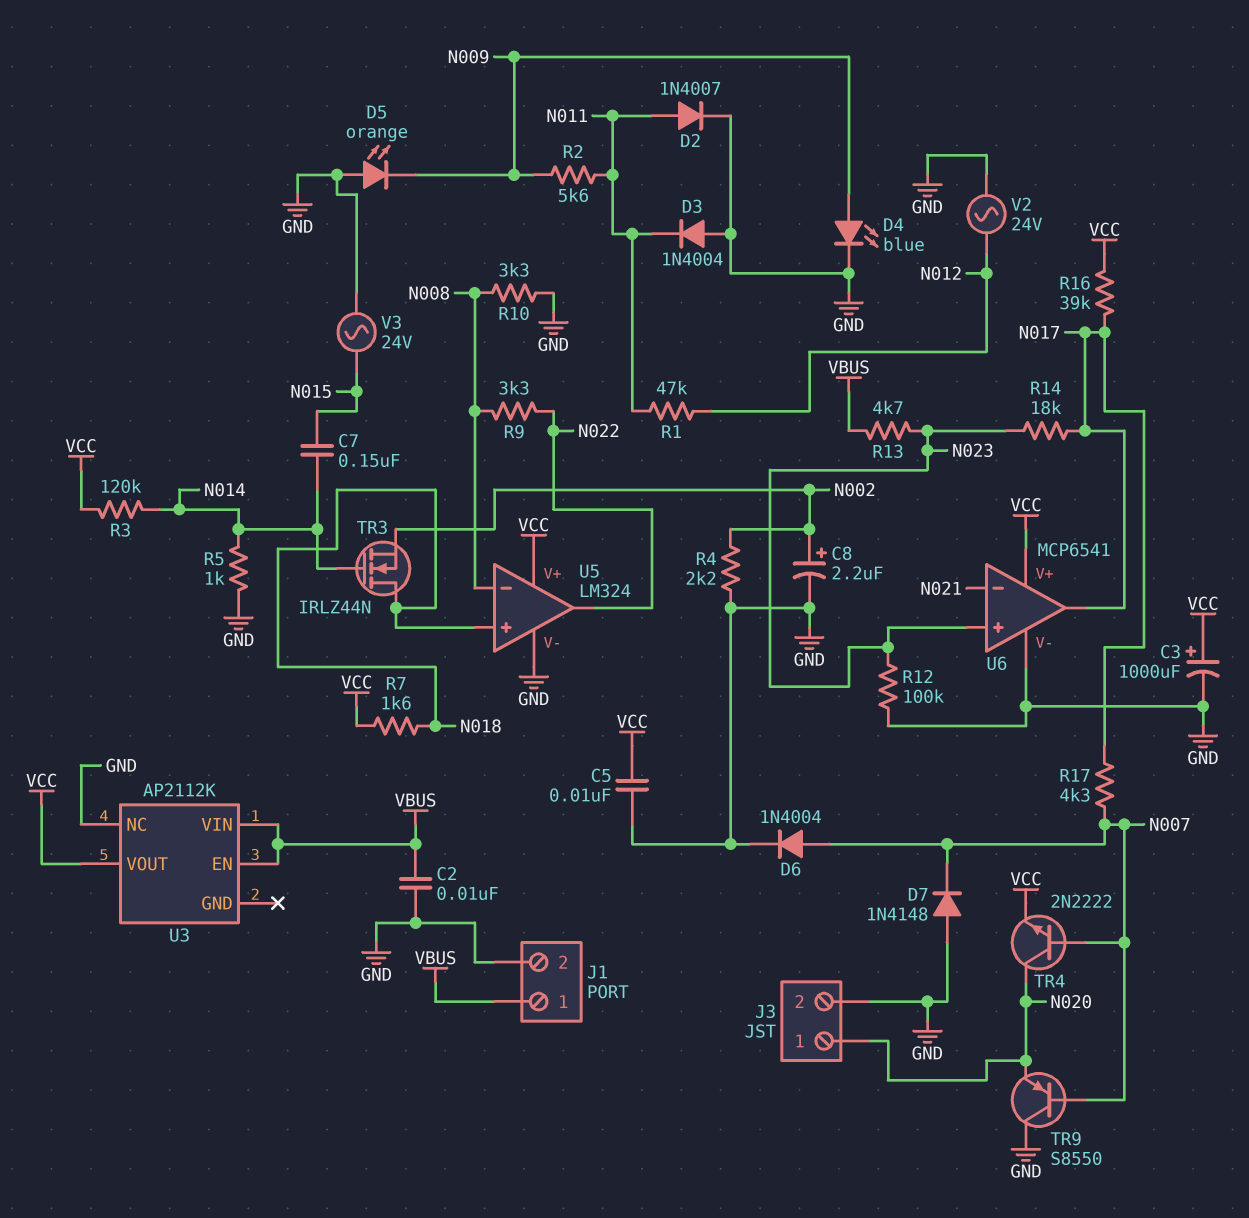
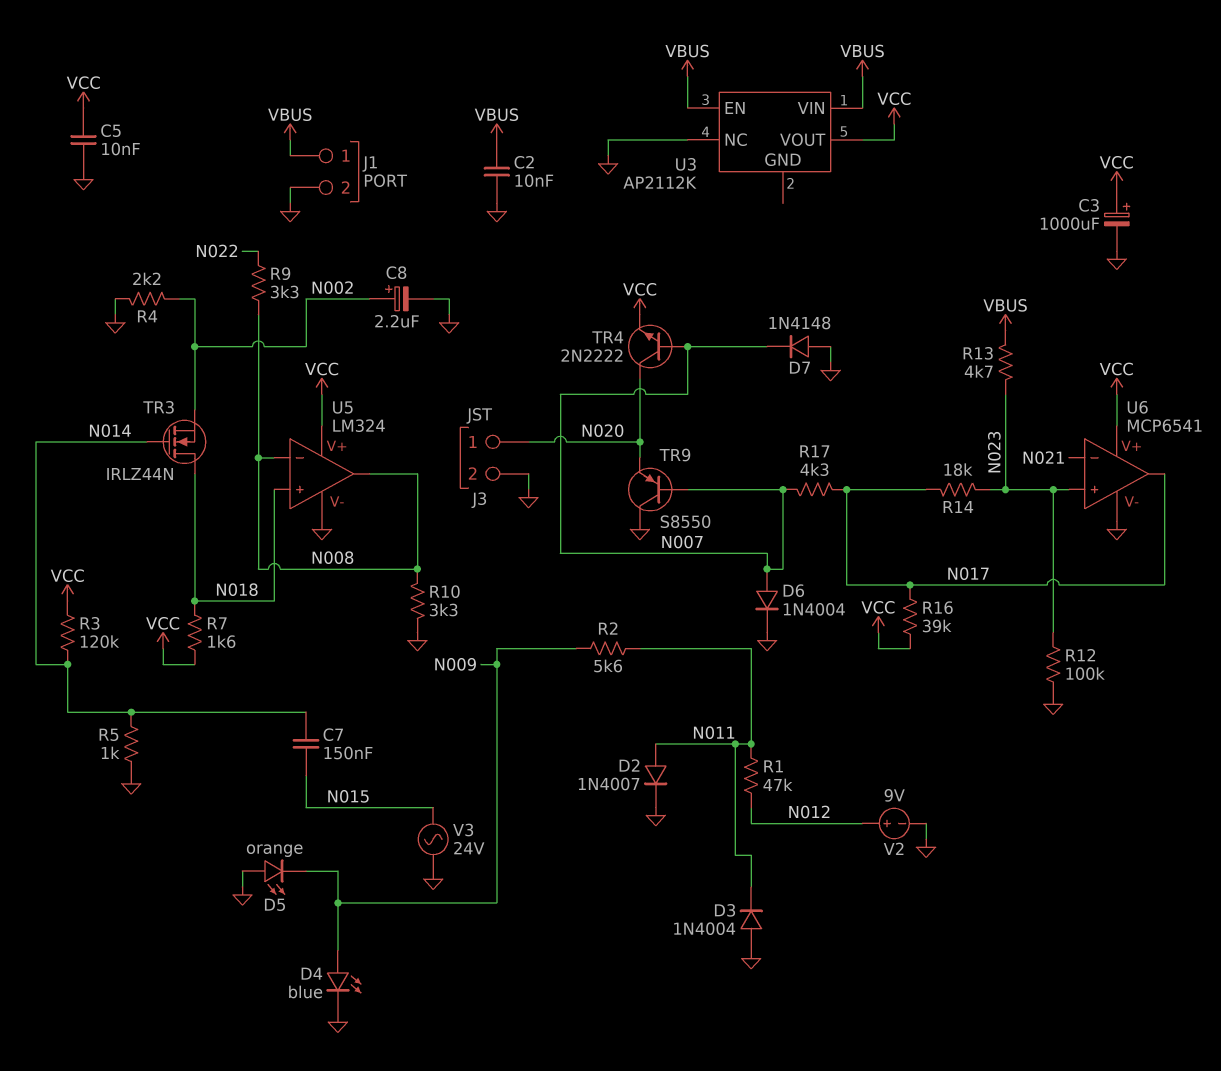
U5 pin out: N022 -> N008
V2: AC 24V (GND, N012) -> 9V (plus N012, minus GND)

